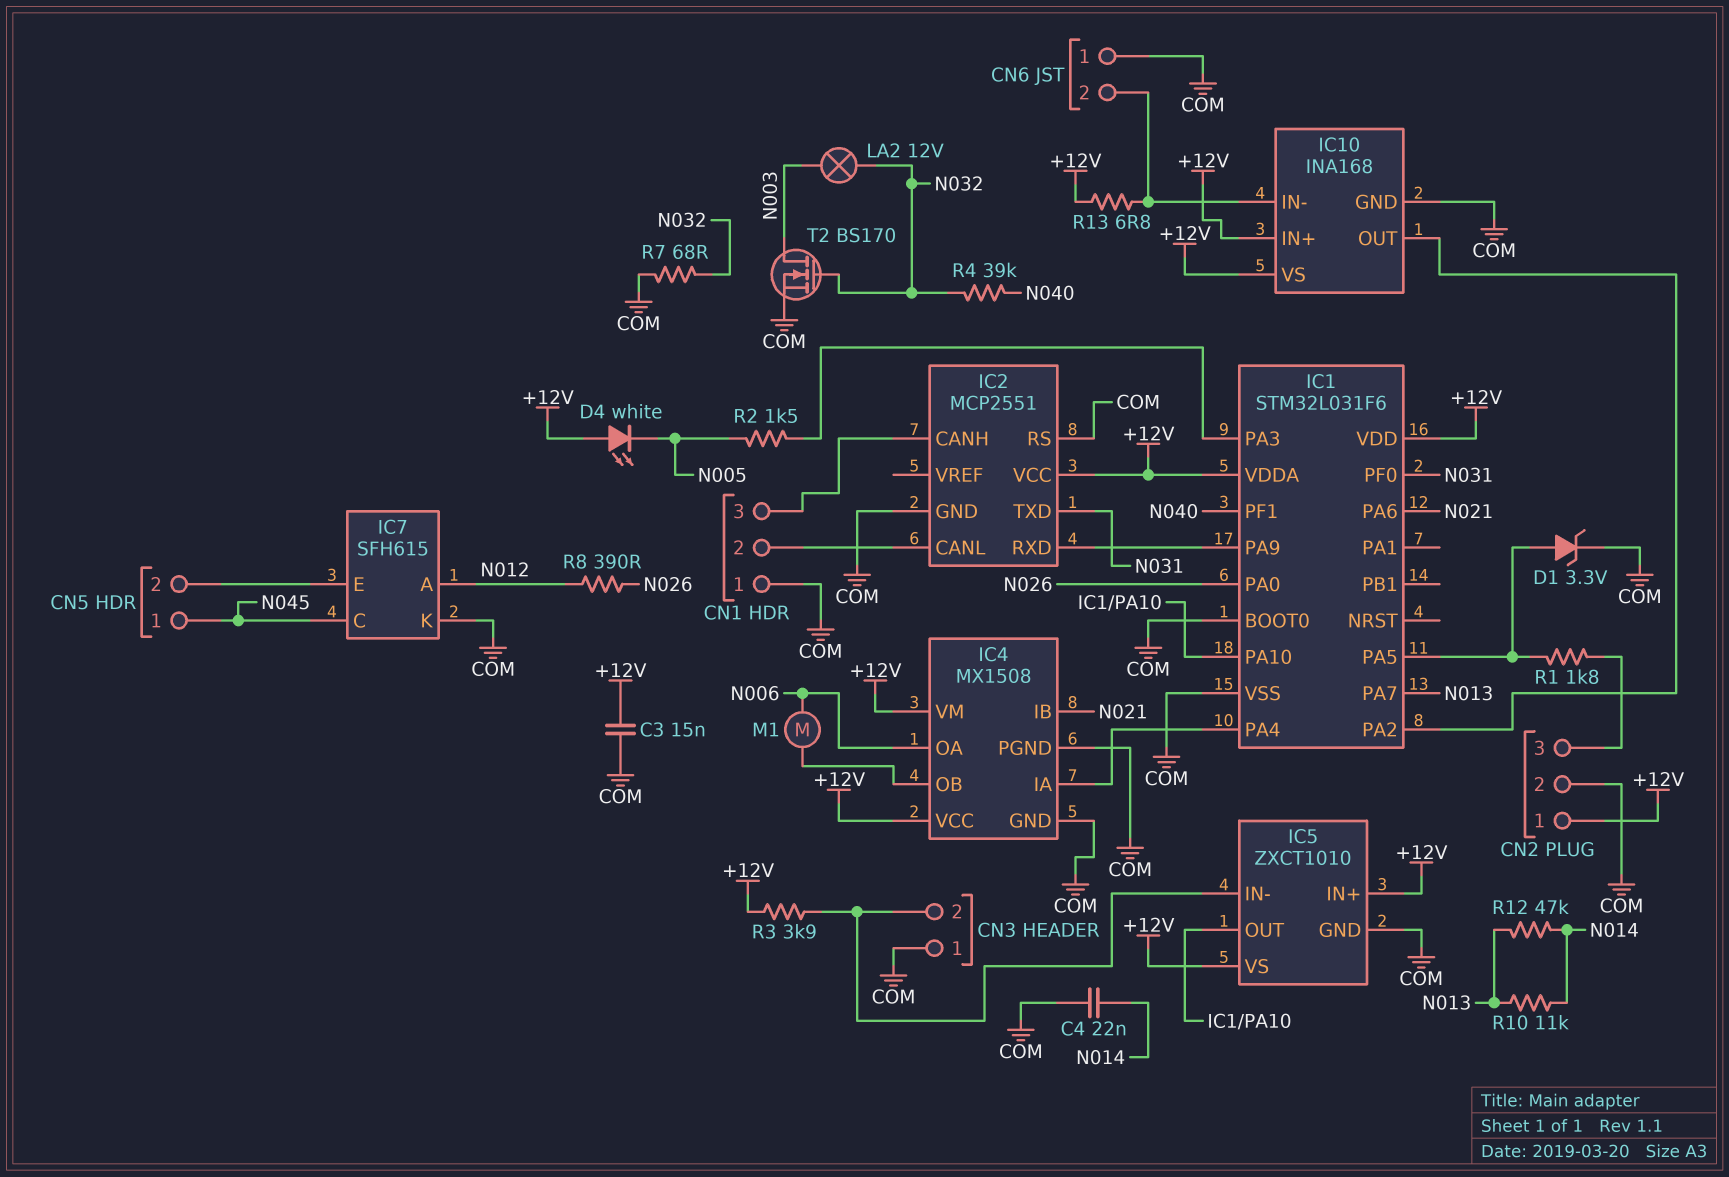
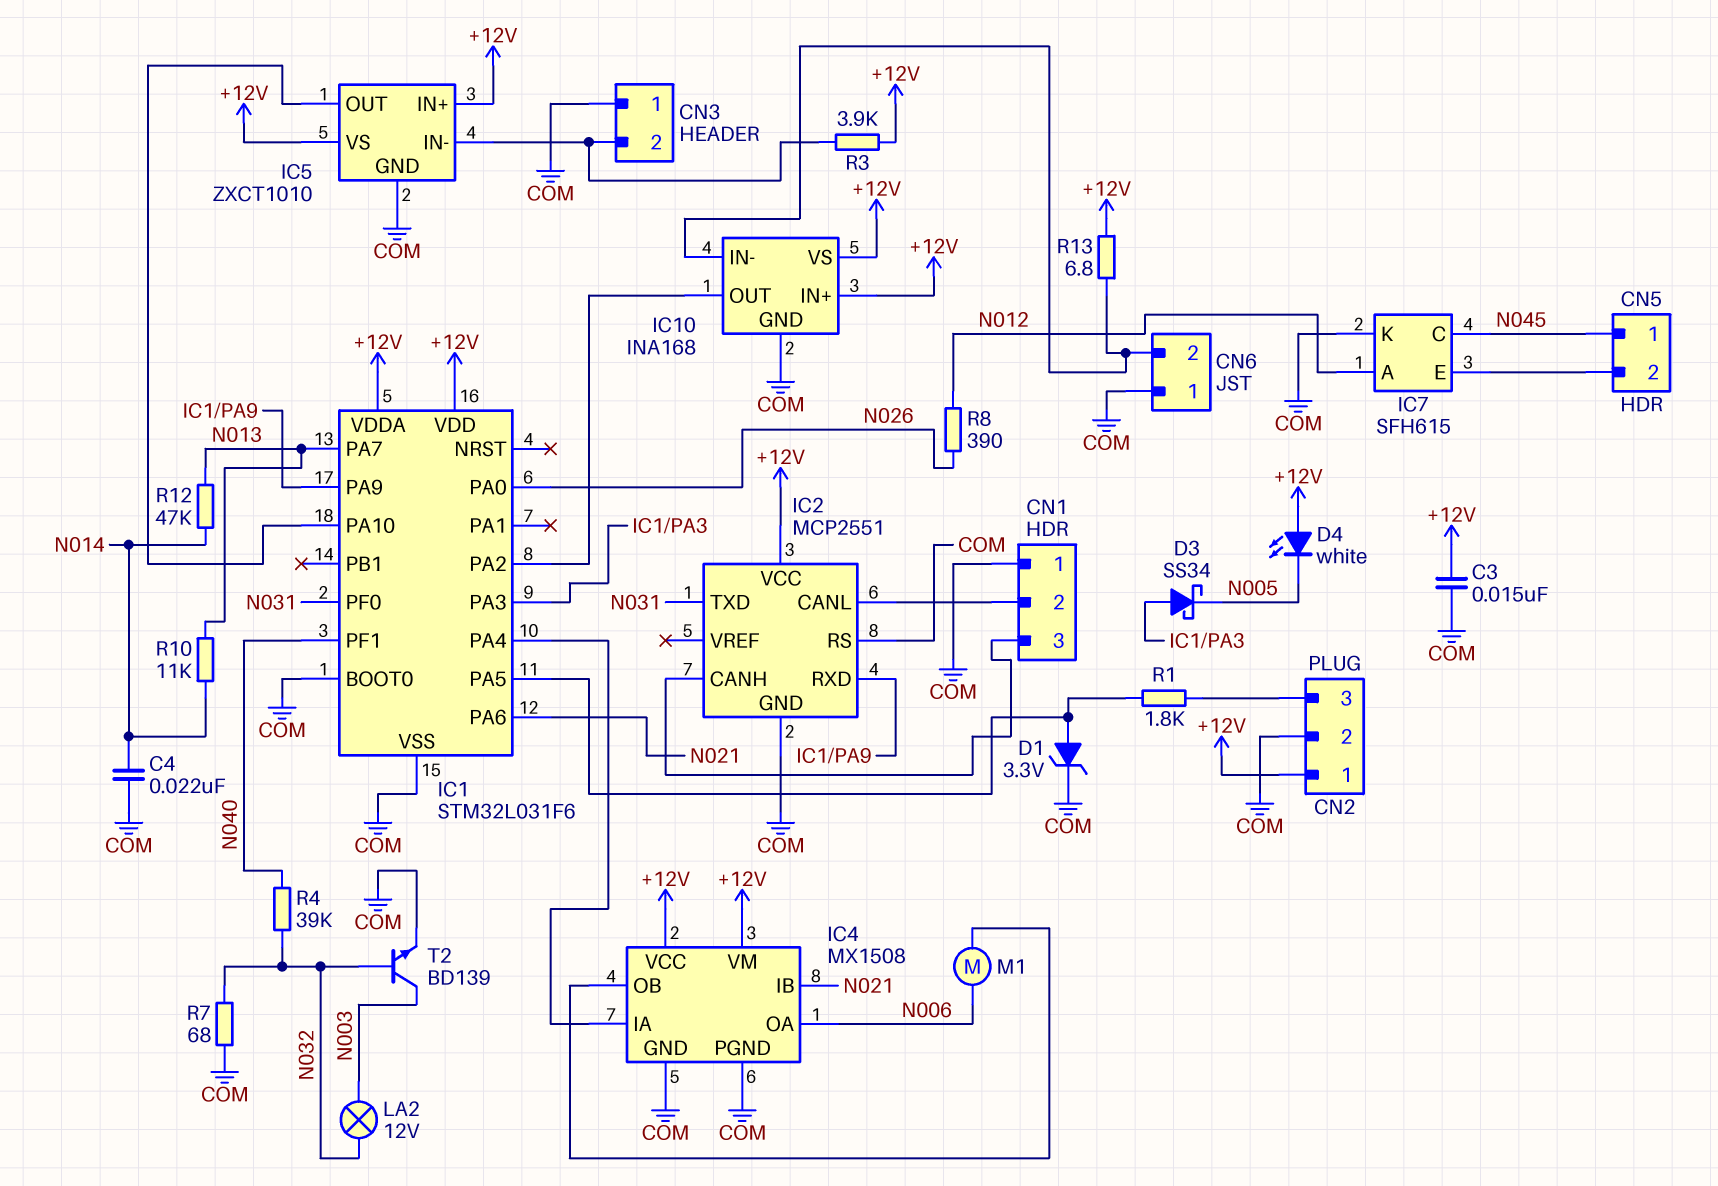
D3: none -> schottky SS34 (A IC1/PA3, K N005)
R2: 1.5k (IC1/PA3, N005) -> none
T2: NMOS BS170 (G N032, D N003, S COM) -> NPN BD139 (B N032, C N003, E COM)

